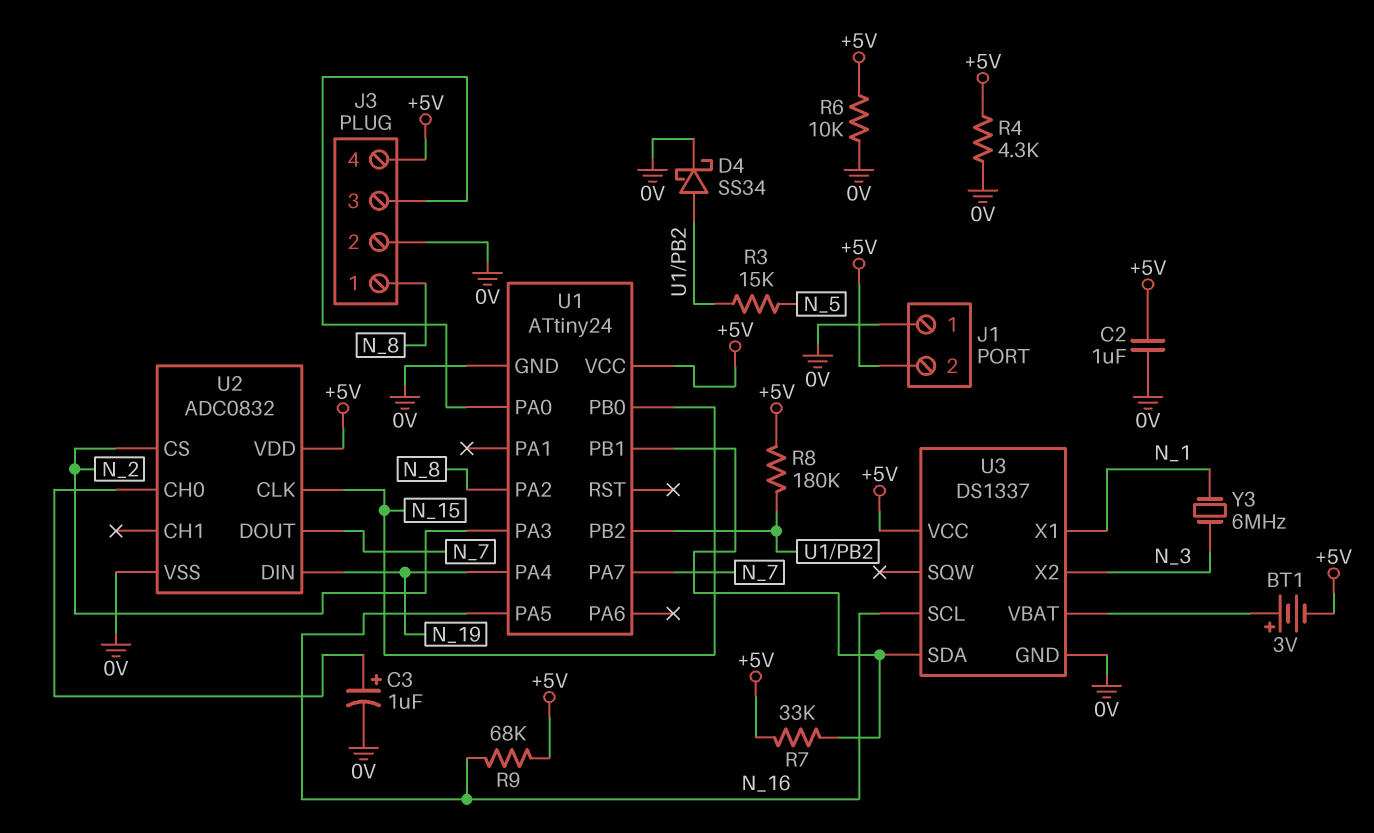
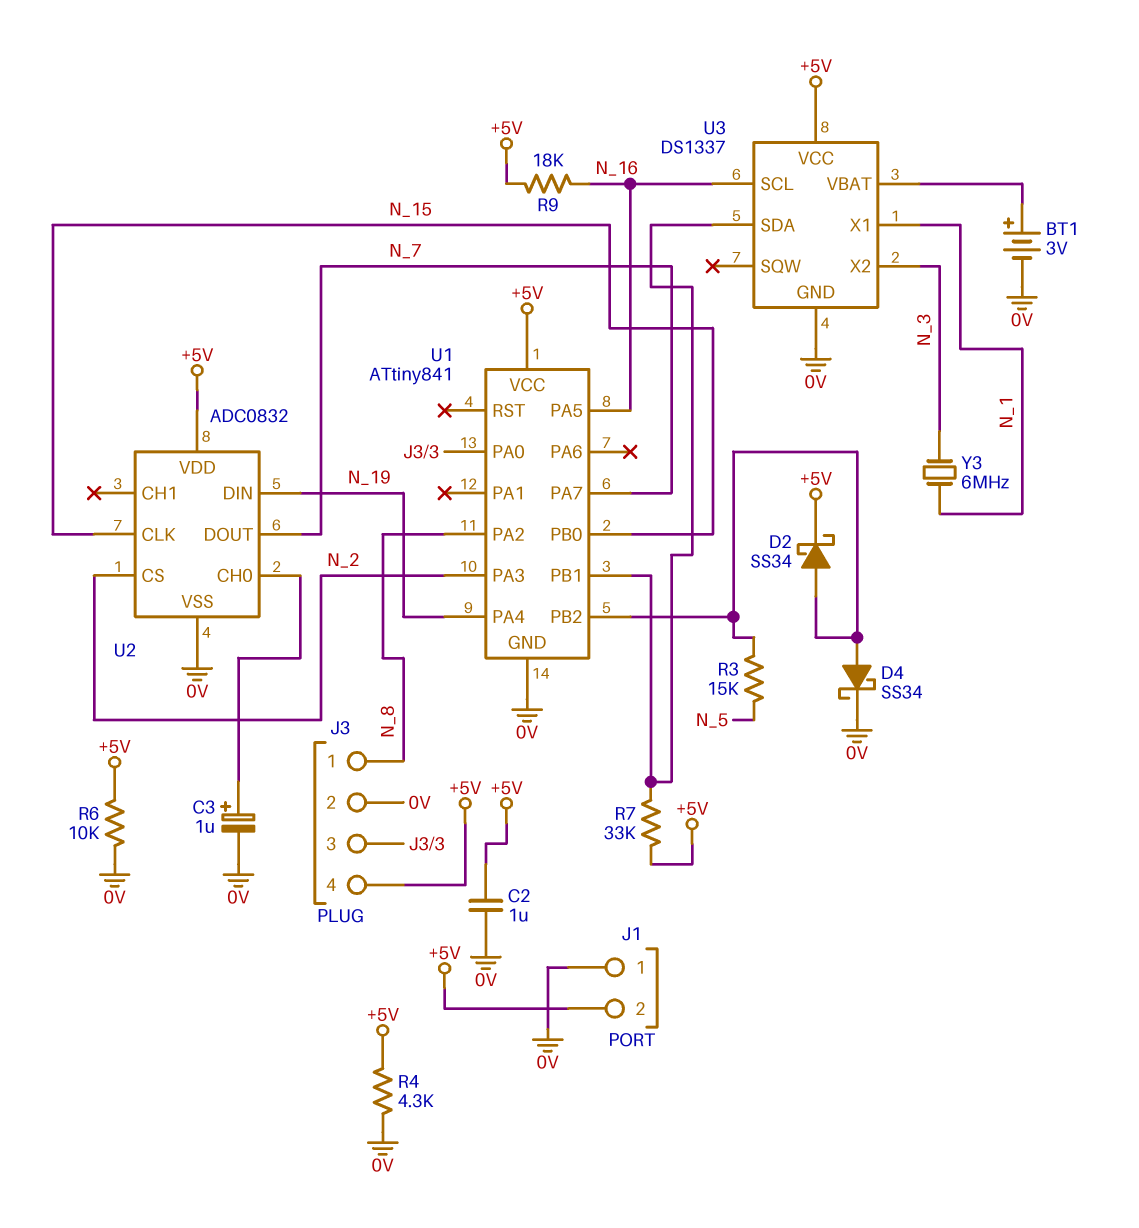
BT1: 3V (plus U3/VBAT, minus +5V) -> 3V (plus U3/VBAT, minus 0V)
D2: none -> schottky SS34 (A U1/PB2, K +5V)
R8: 180k (+5V, U1/PB2) -> none
R9: 68k (+5V, N_16) -> 18k (+5V, N_16)
U1: ATtiny24 -> ATtiny841

